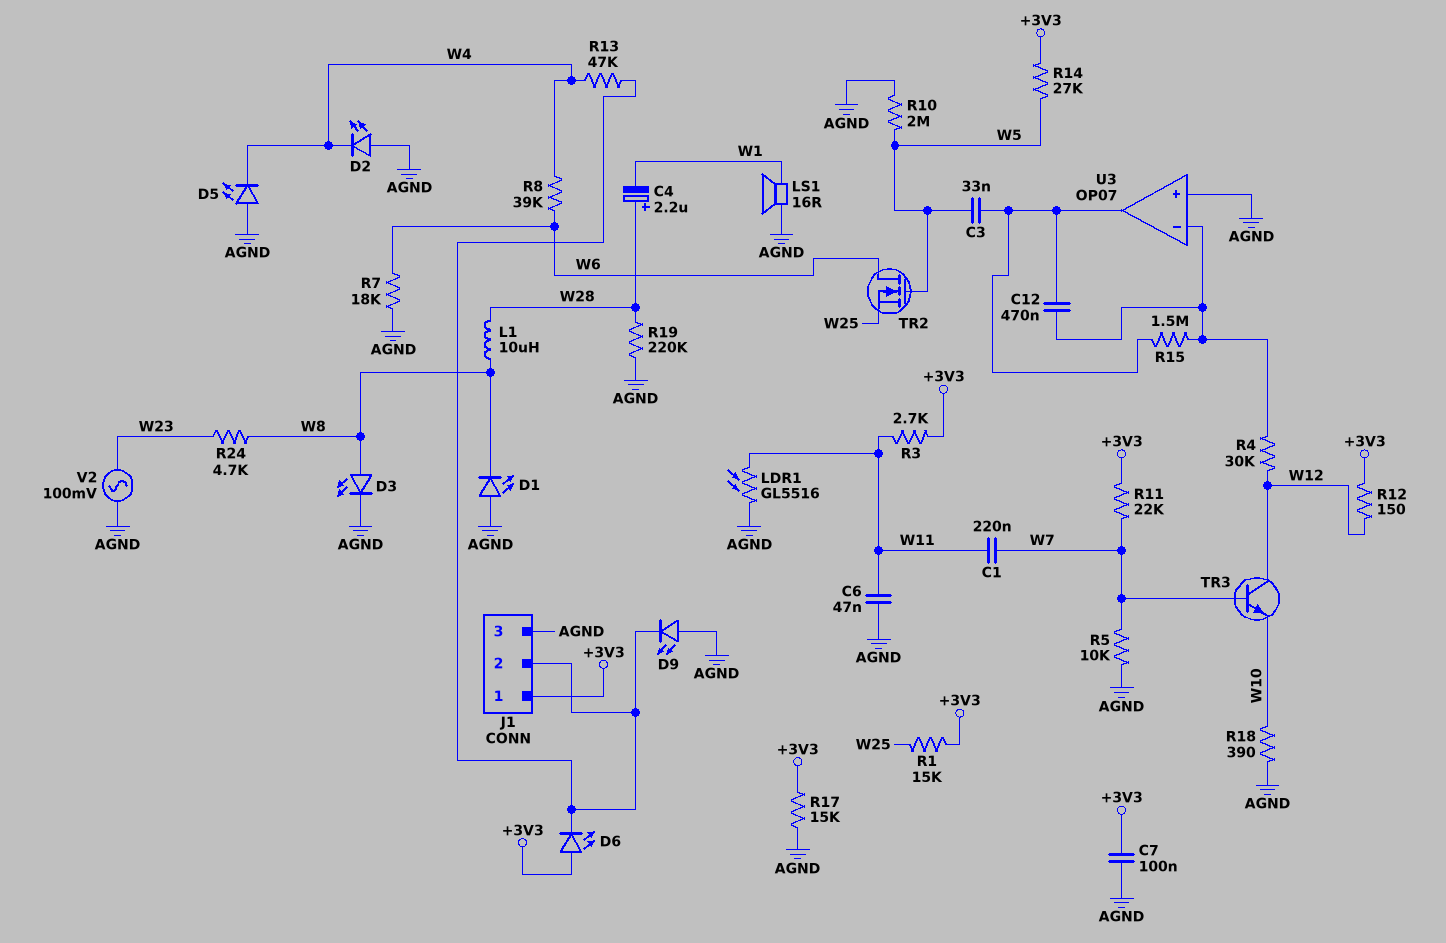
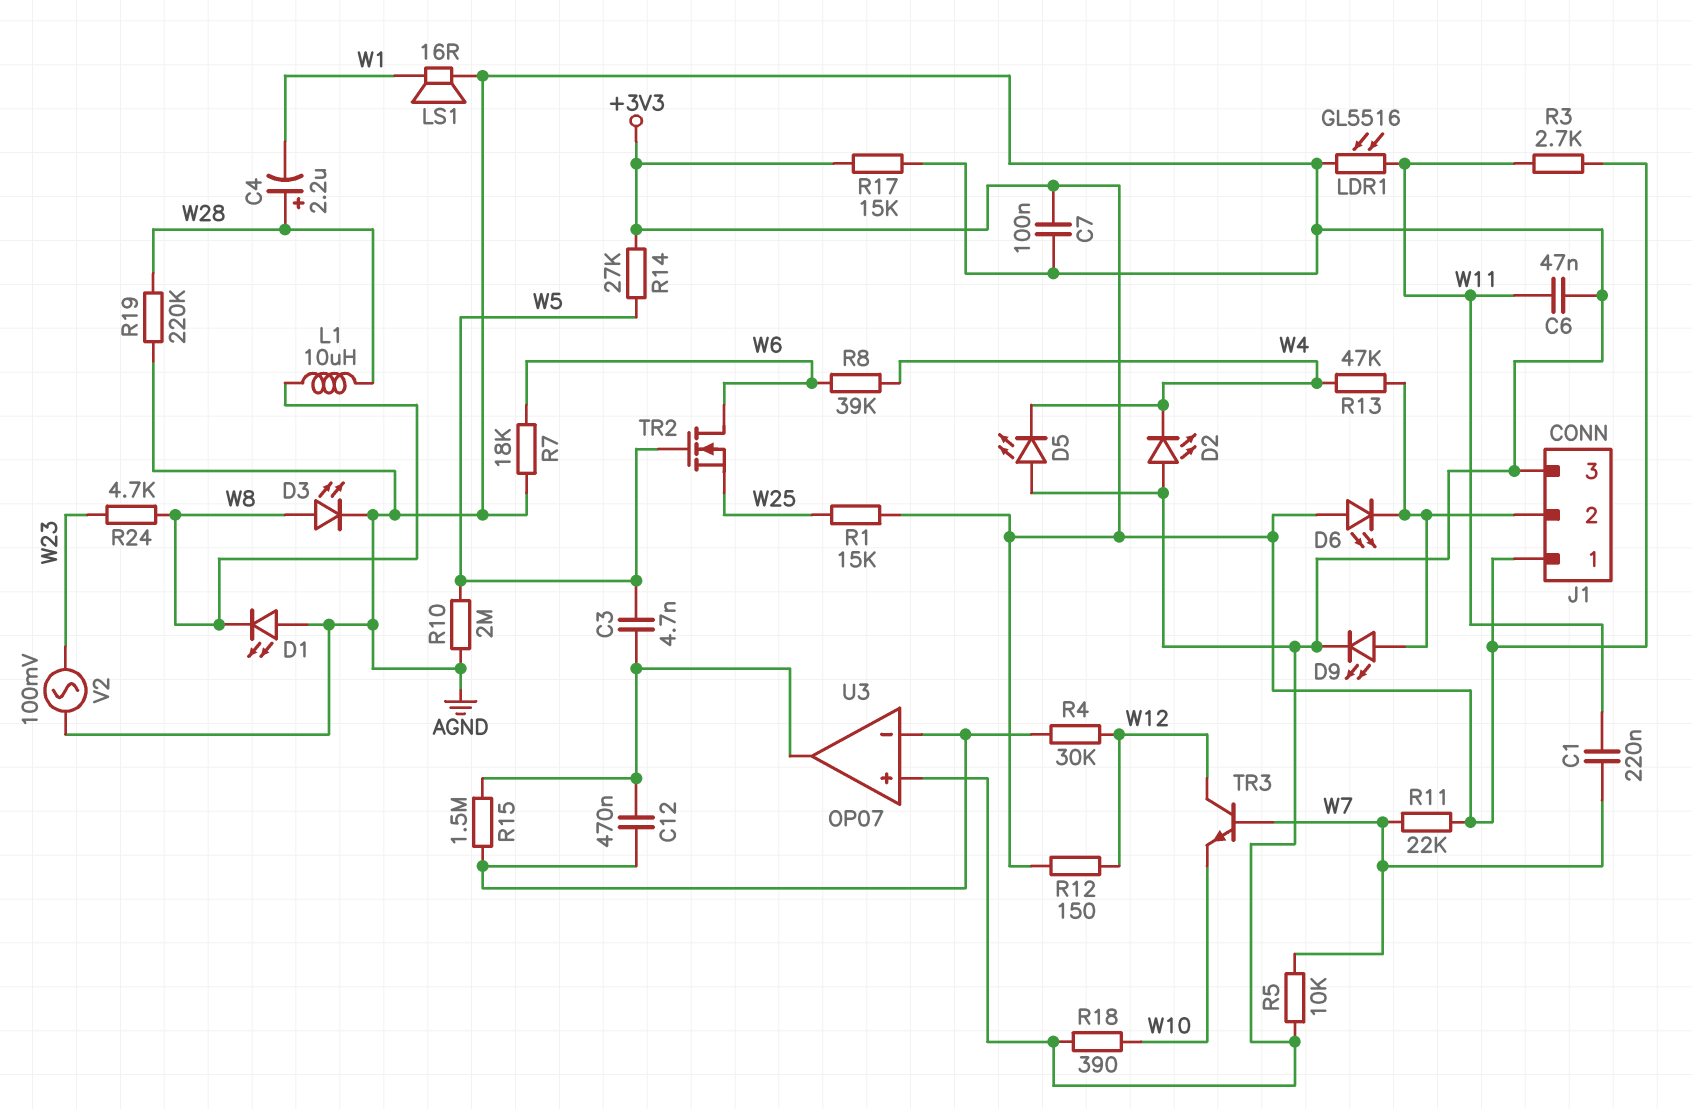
C3: 33nF (U3/out, W5) -> 4.7nF (U3/out, W5)
D9: LED (A AGND, K J1/2) -> LED (A J1/2, K AGND)

